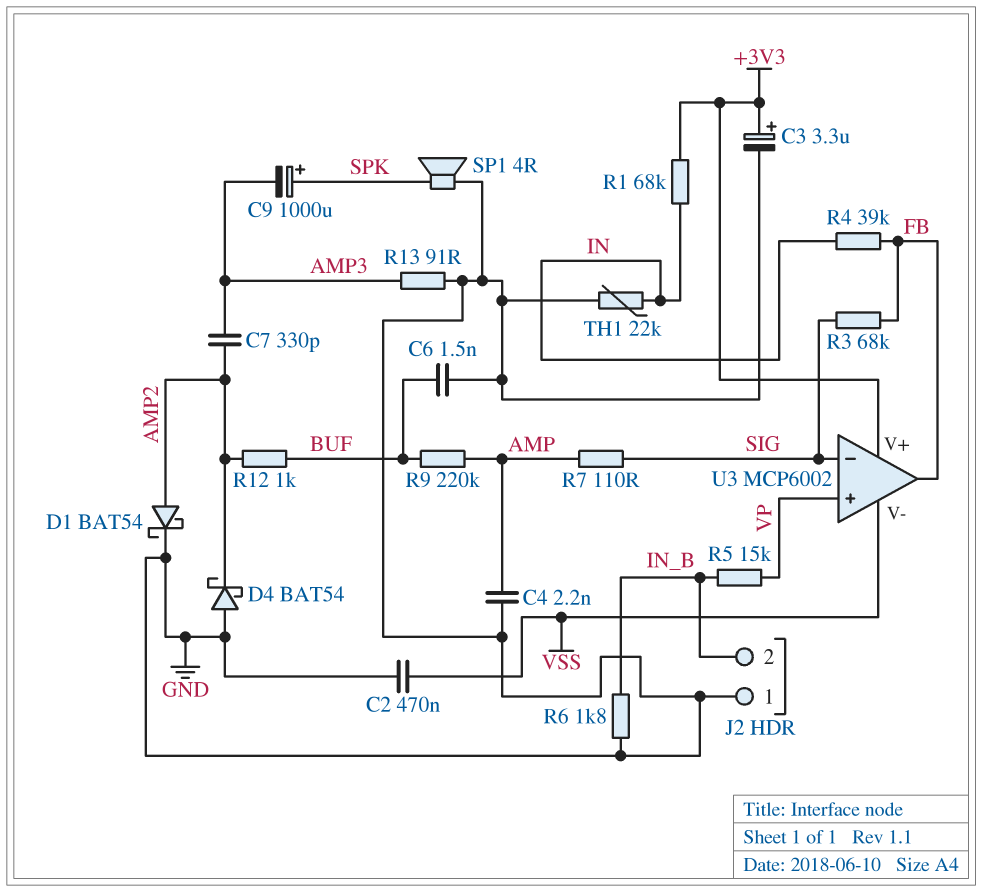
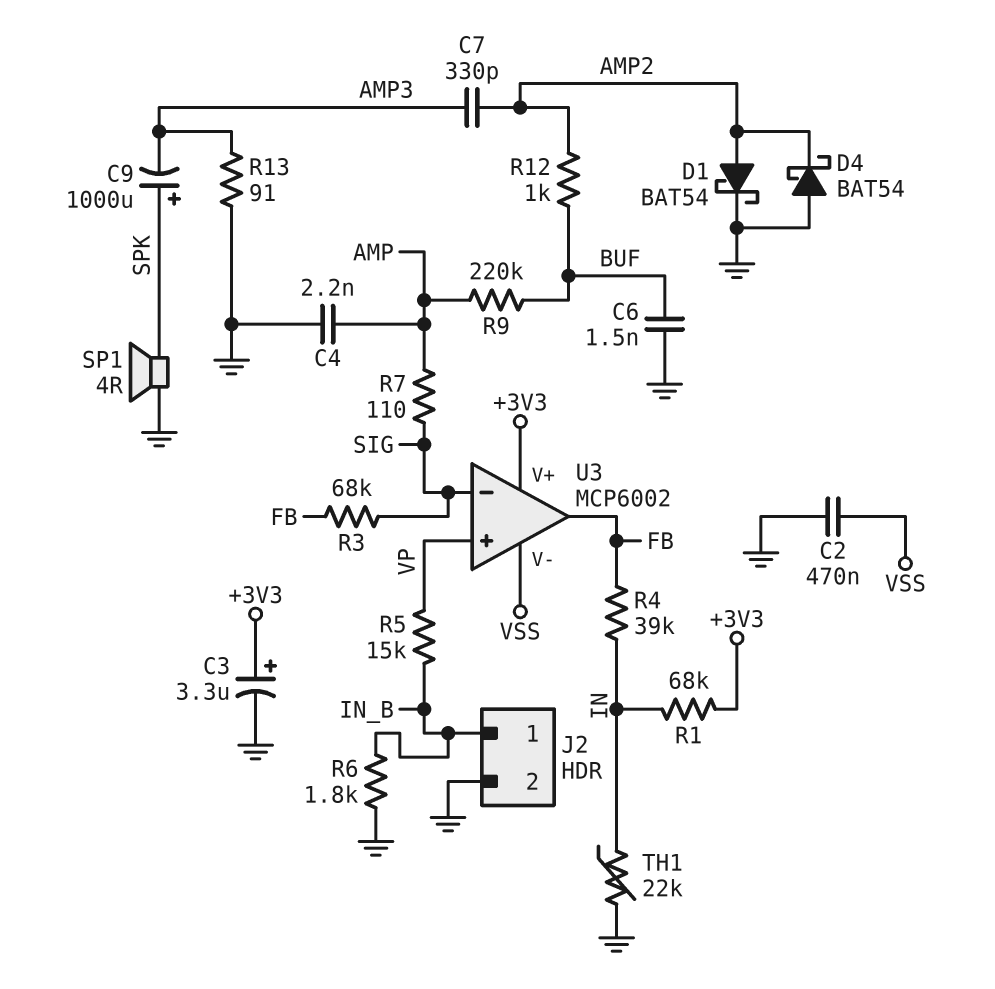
J2 pin 1: GND -> IN_B
J2 pin 2: IN_B -> GND

